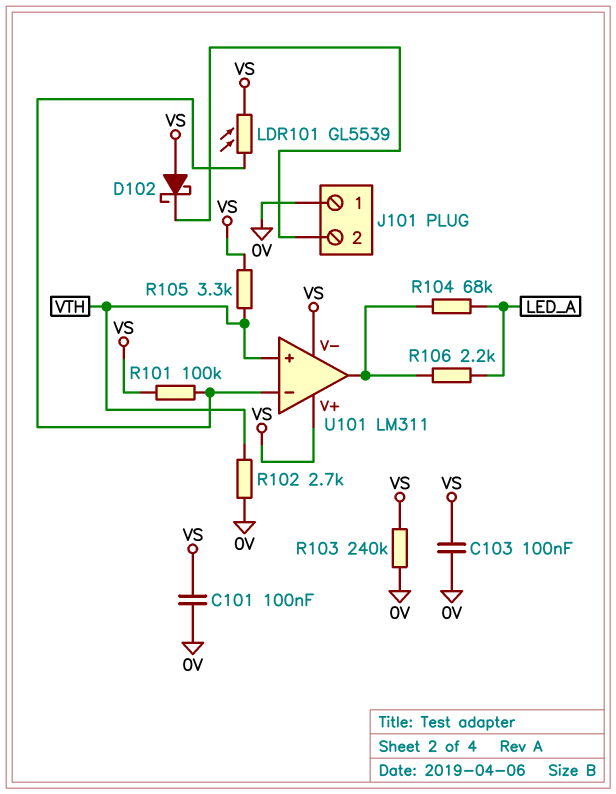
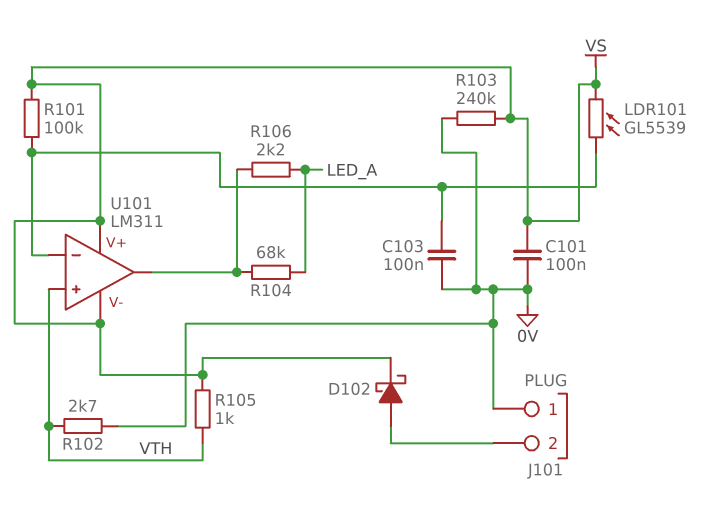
C103: 100nF (0V, VS) -> 100nF (0V, U101/in-)
D102: schottky (A VS, K J101/2) -> schottky (A J101/2, K VS)
R105: 3.3k (VS, VTH) -> 1k (VS, VTH)

